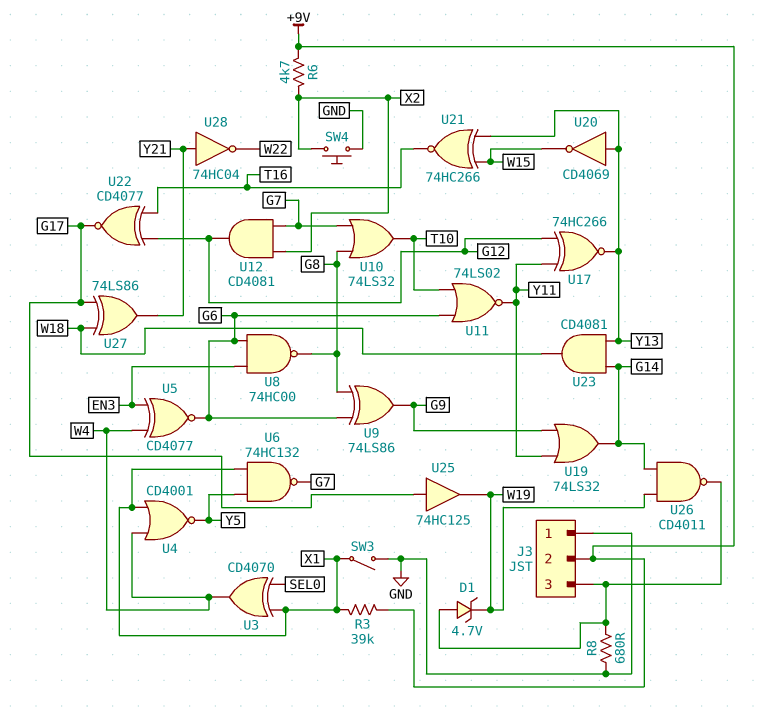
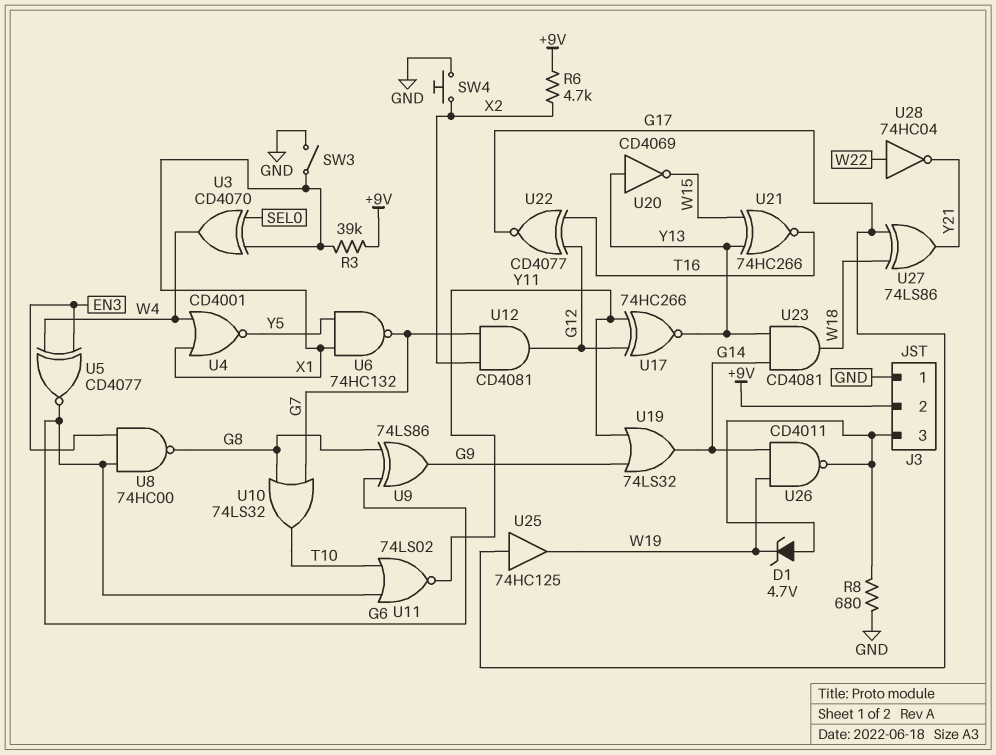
U28: NOT 74HC04 (in Y21, out W22) -> NOT 74HC04 (in W22, out Y21)

